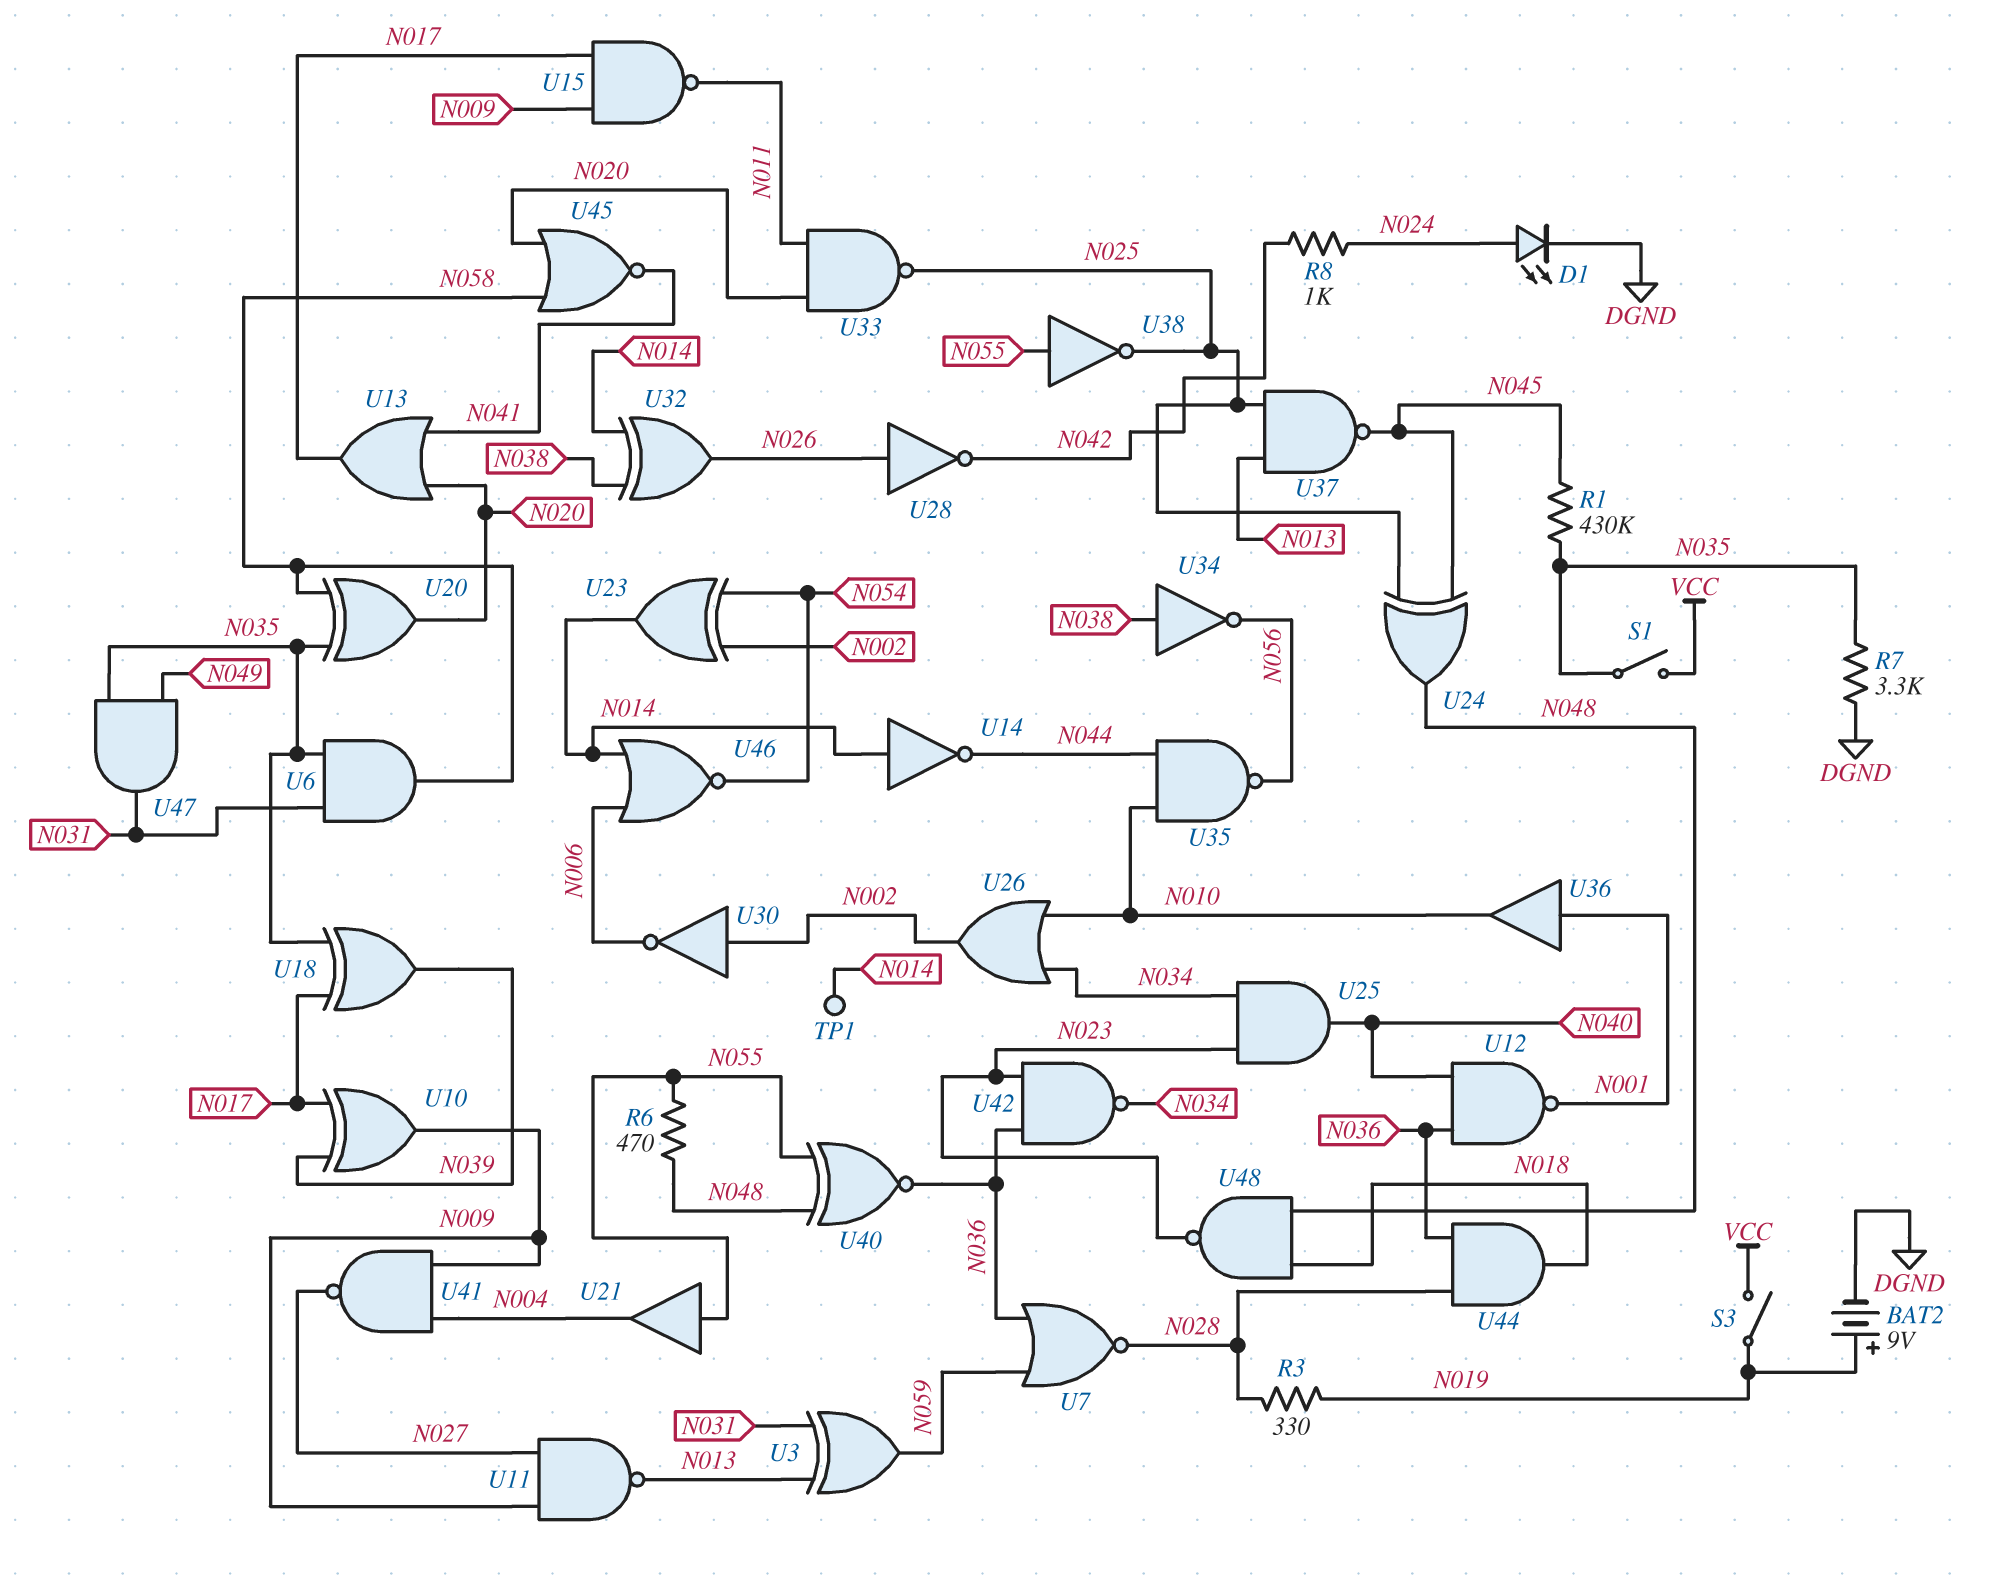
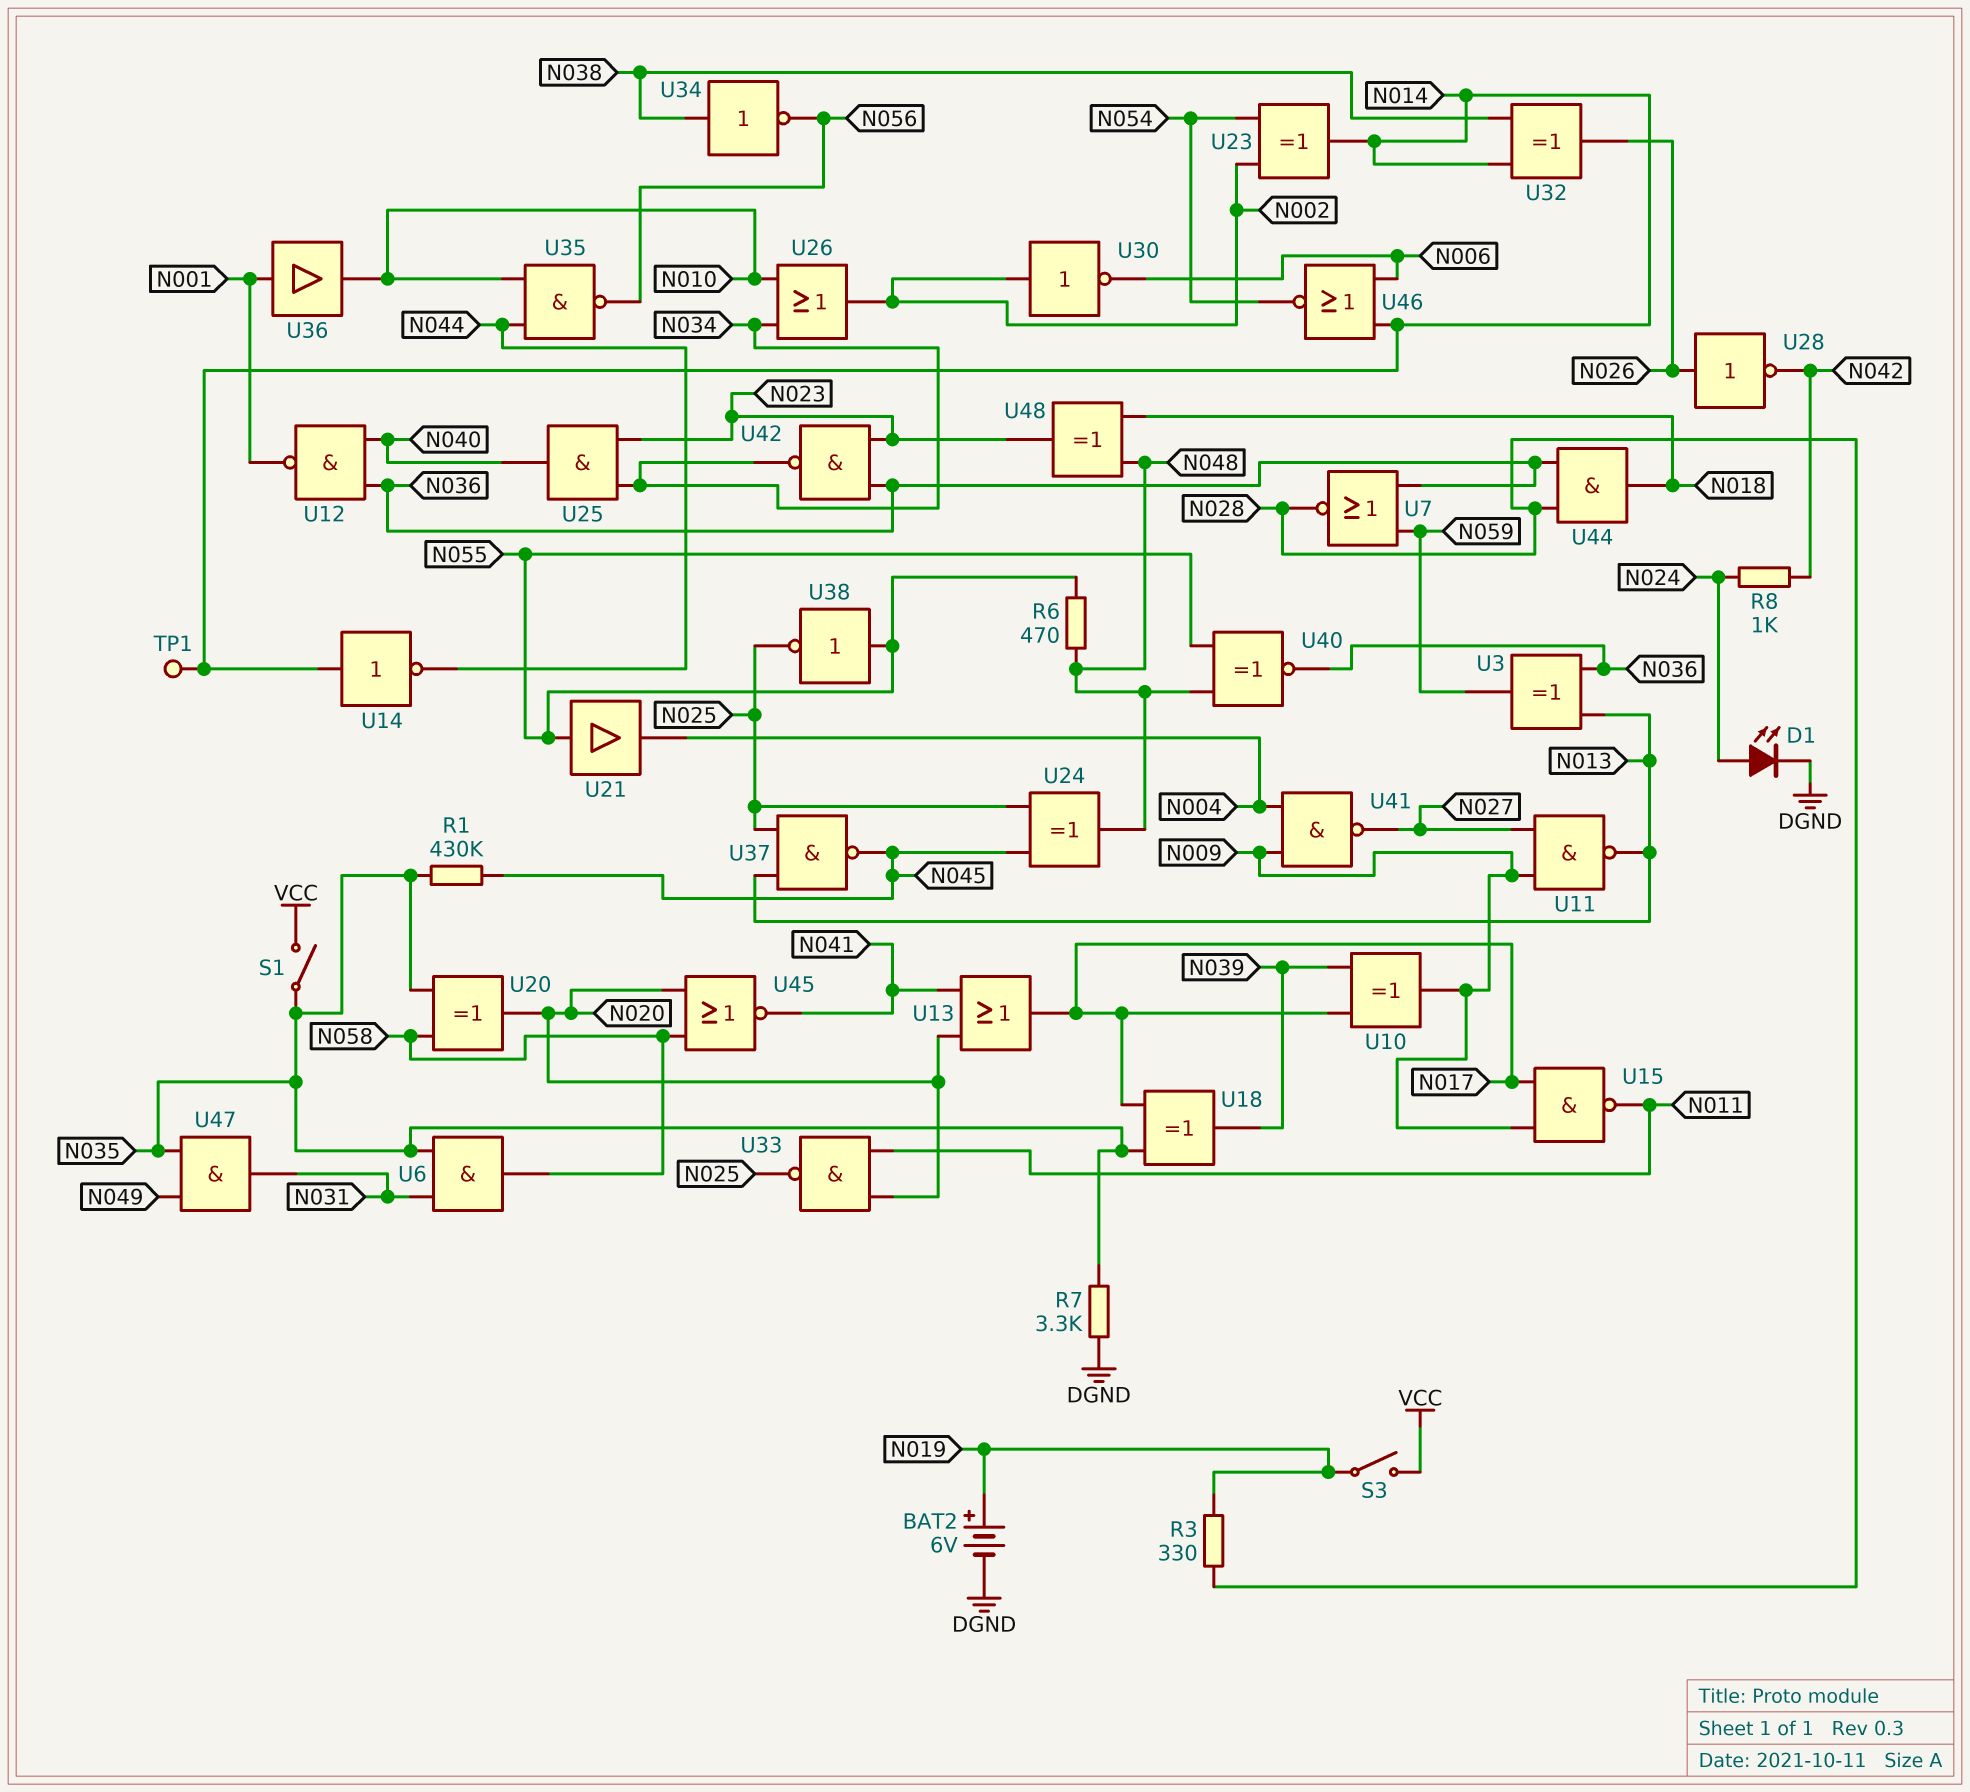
BAT2: 9V (plus N019, minus DGND) -> 6V (plus N019, minus DGND)
U3: XOR (in N013, in N031, out N059) -> XOR (in N013, in N036, out N059)
U48: NAND (in N018, in N048, out N023) -> XOR (in N018, in N048, out N023)

